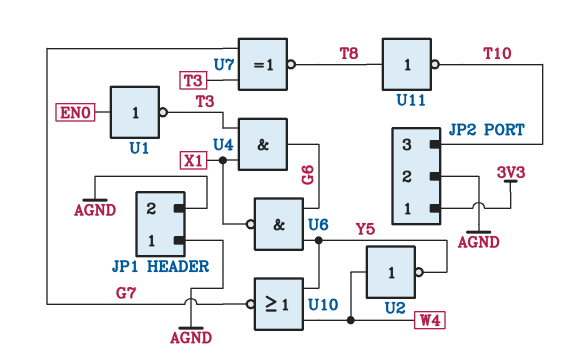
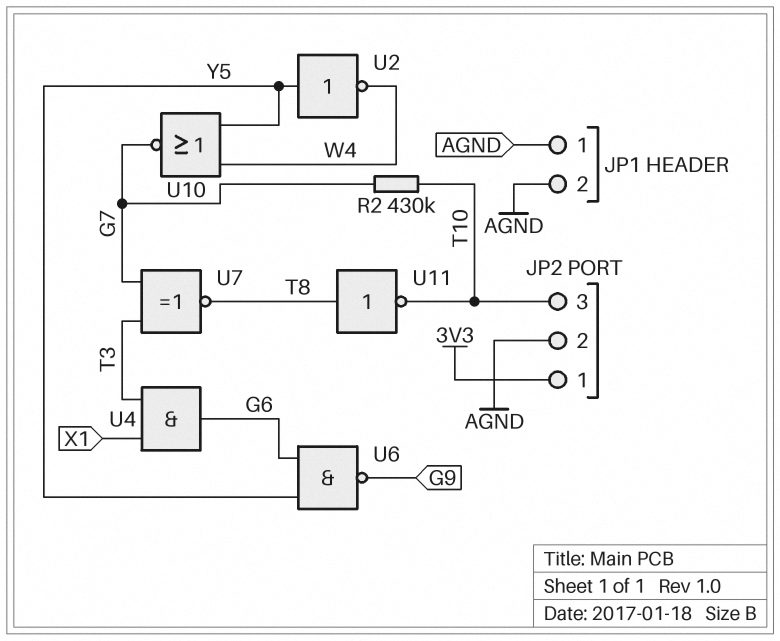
R2: none -> 430k (G7, T10)
U1: NOT (in EN0, out T3) -> none
U2: NOT (in W4, out Y5) -> NOT (in Y5, out W4)
U6: NAND (in G6, in Y5, out X1) -> NAND (in G6, in Y5, out G9)

